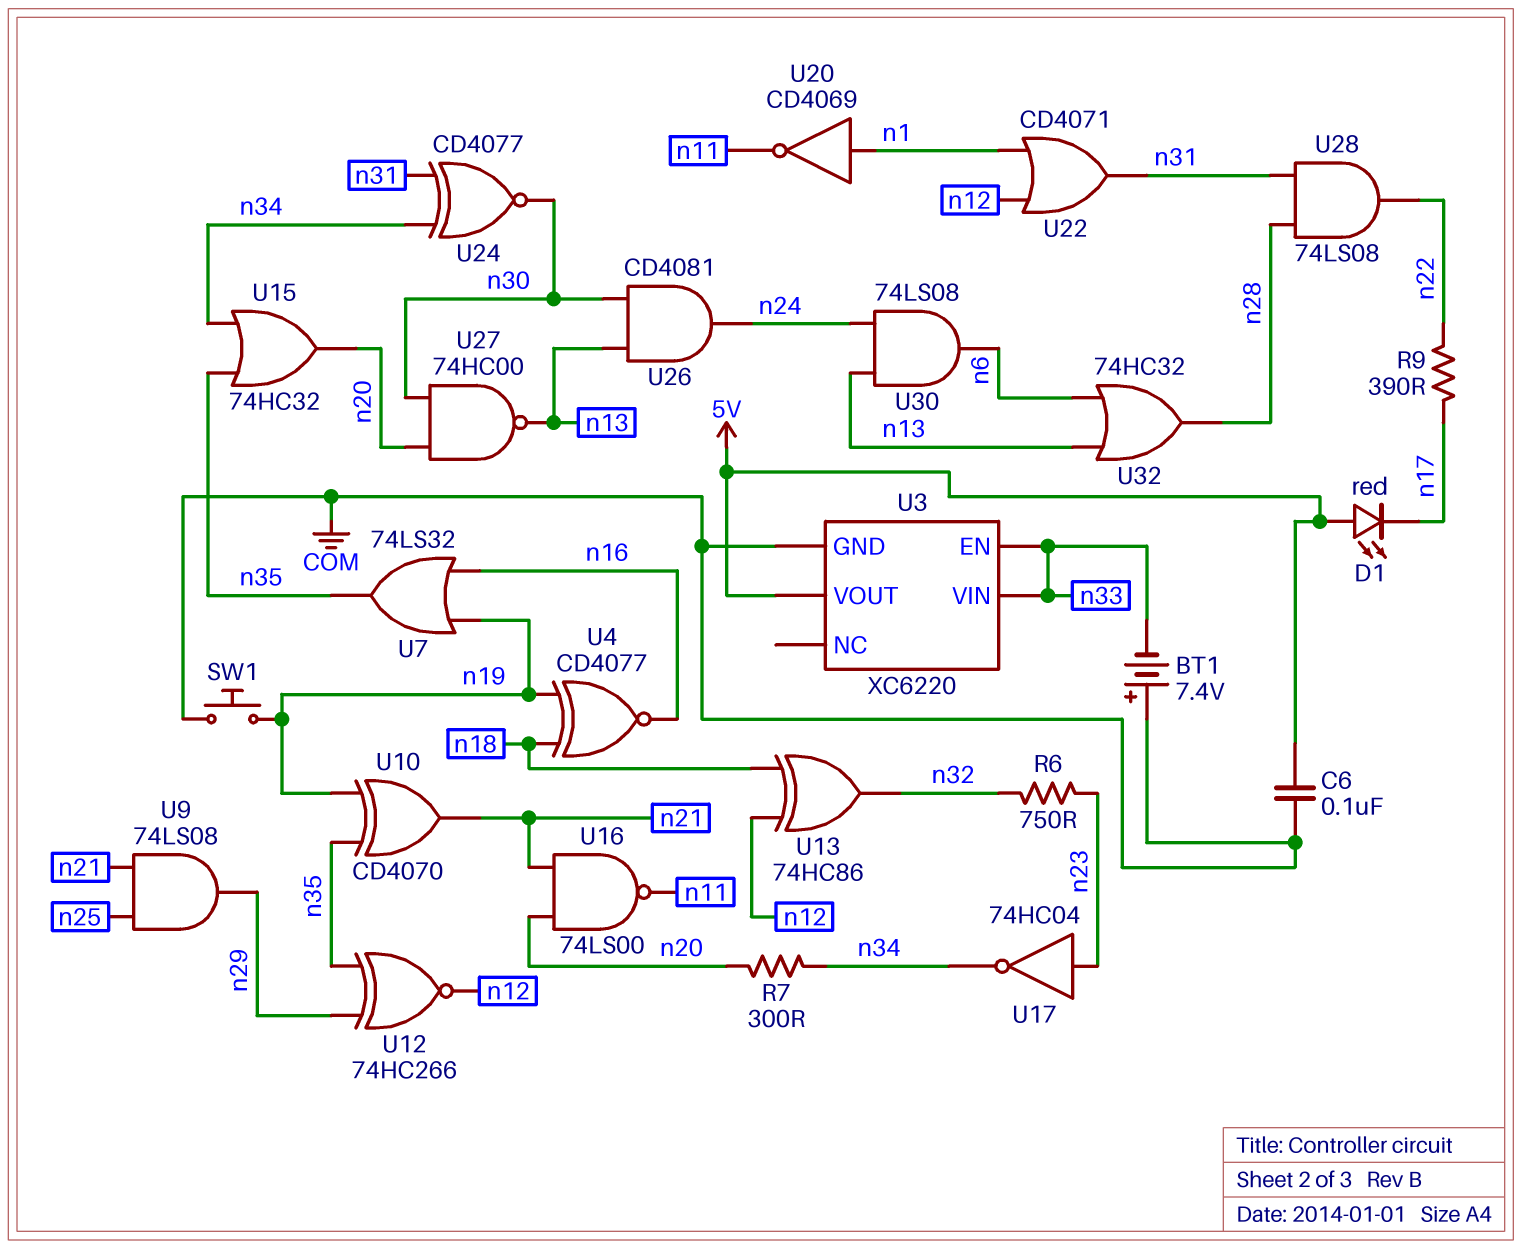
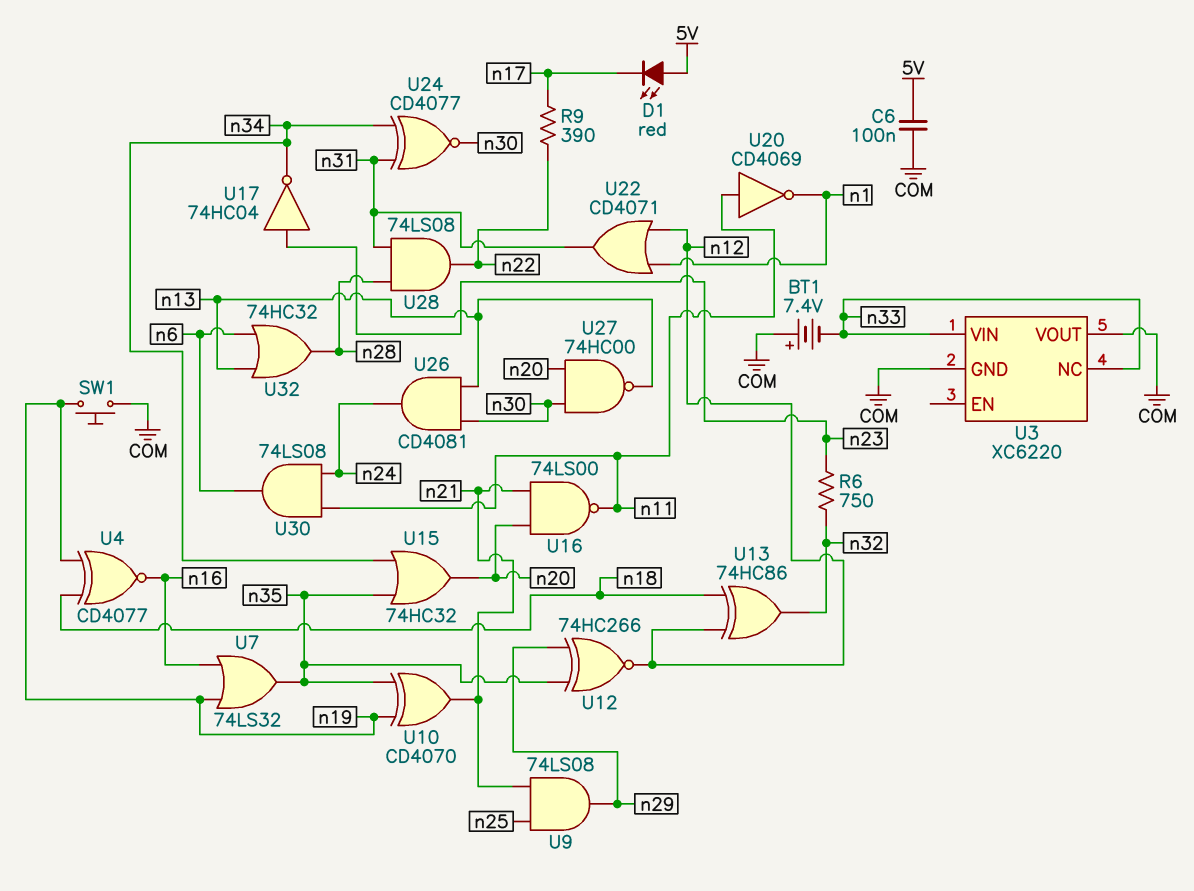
R7: 300 (n20, n34) -> none
U3 pin EN: n33 -> none
U3 pin NC: none -> n33
U3 pin VOUT: 5V -> COM
U20: NOT CD4069 (in n1, out n11) -> NOT CD4069 (in n11, out n1)
U30: AND 74LS08 (in n13, in n24, out n6) -> AND 74LS08 (in n11, in n24, out n6)

